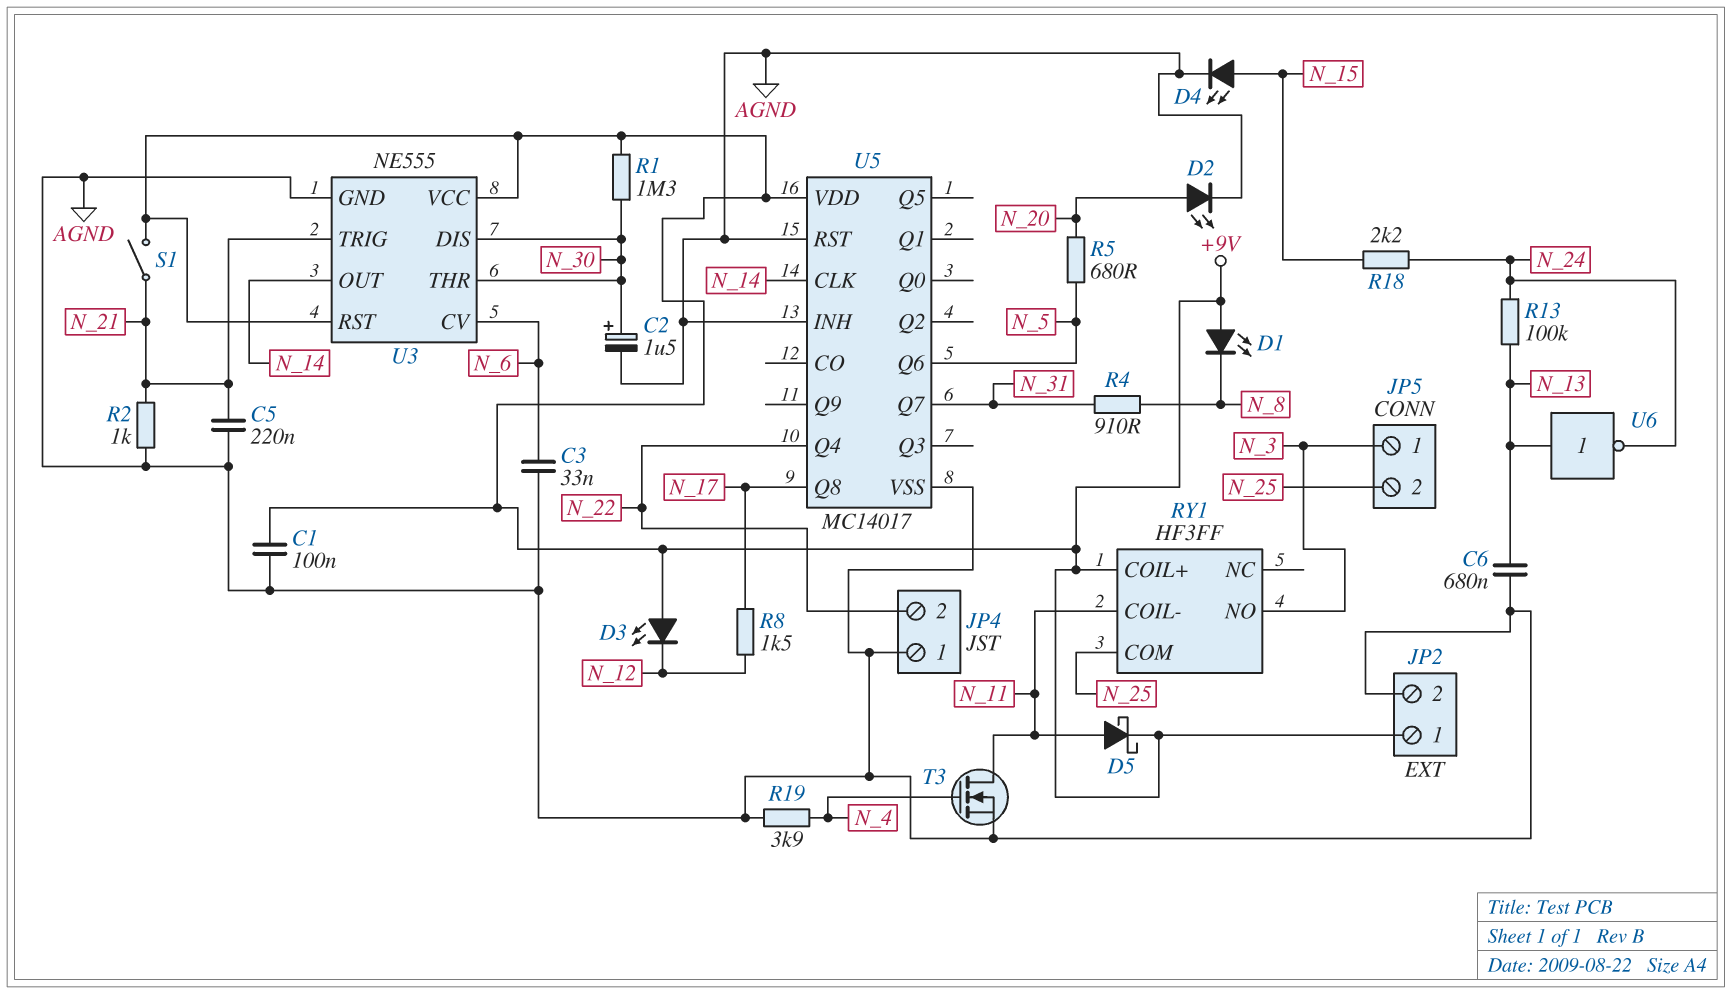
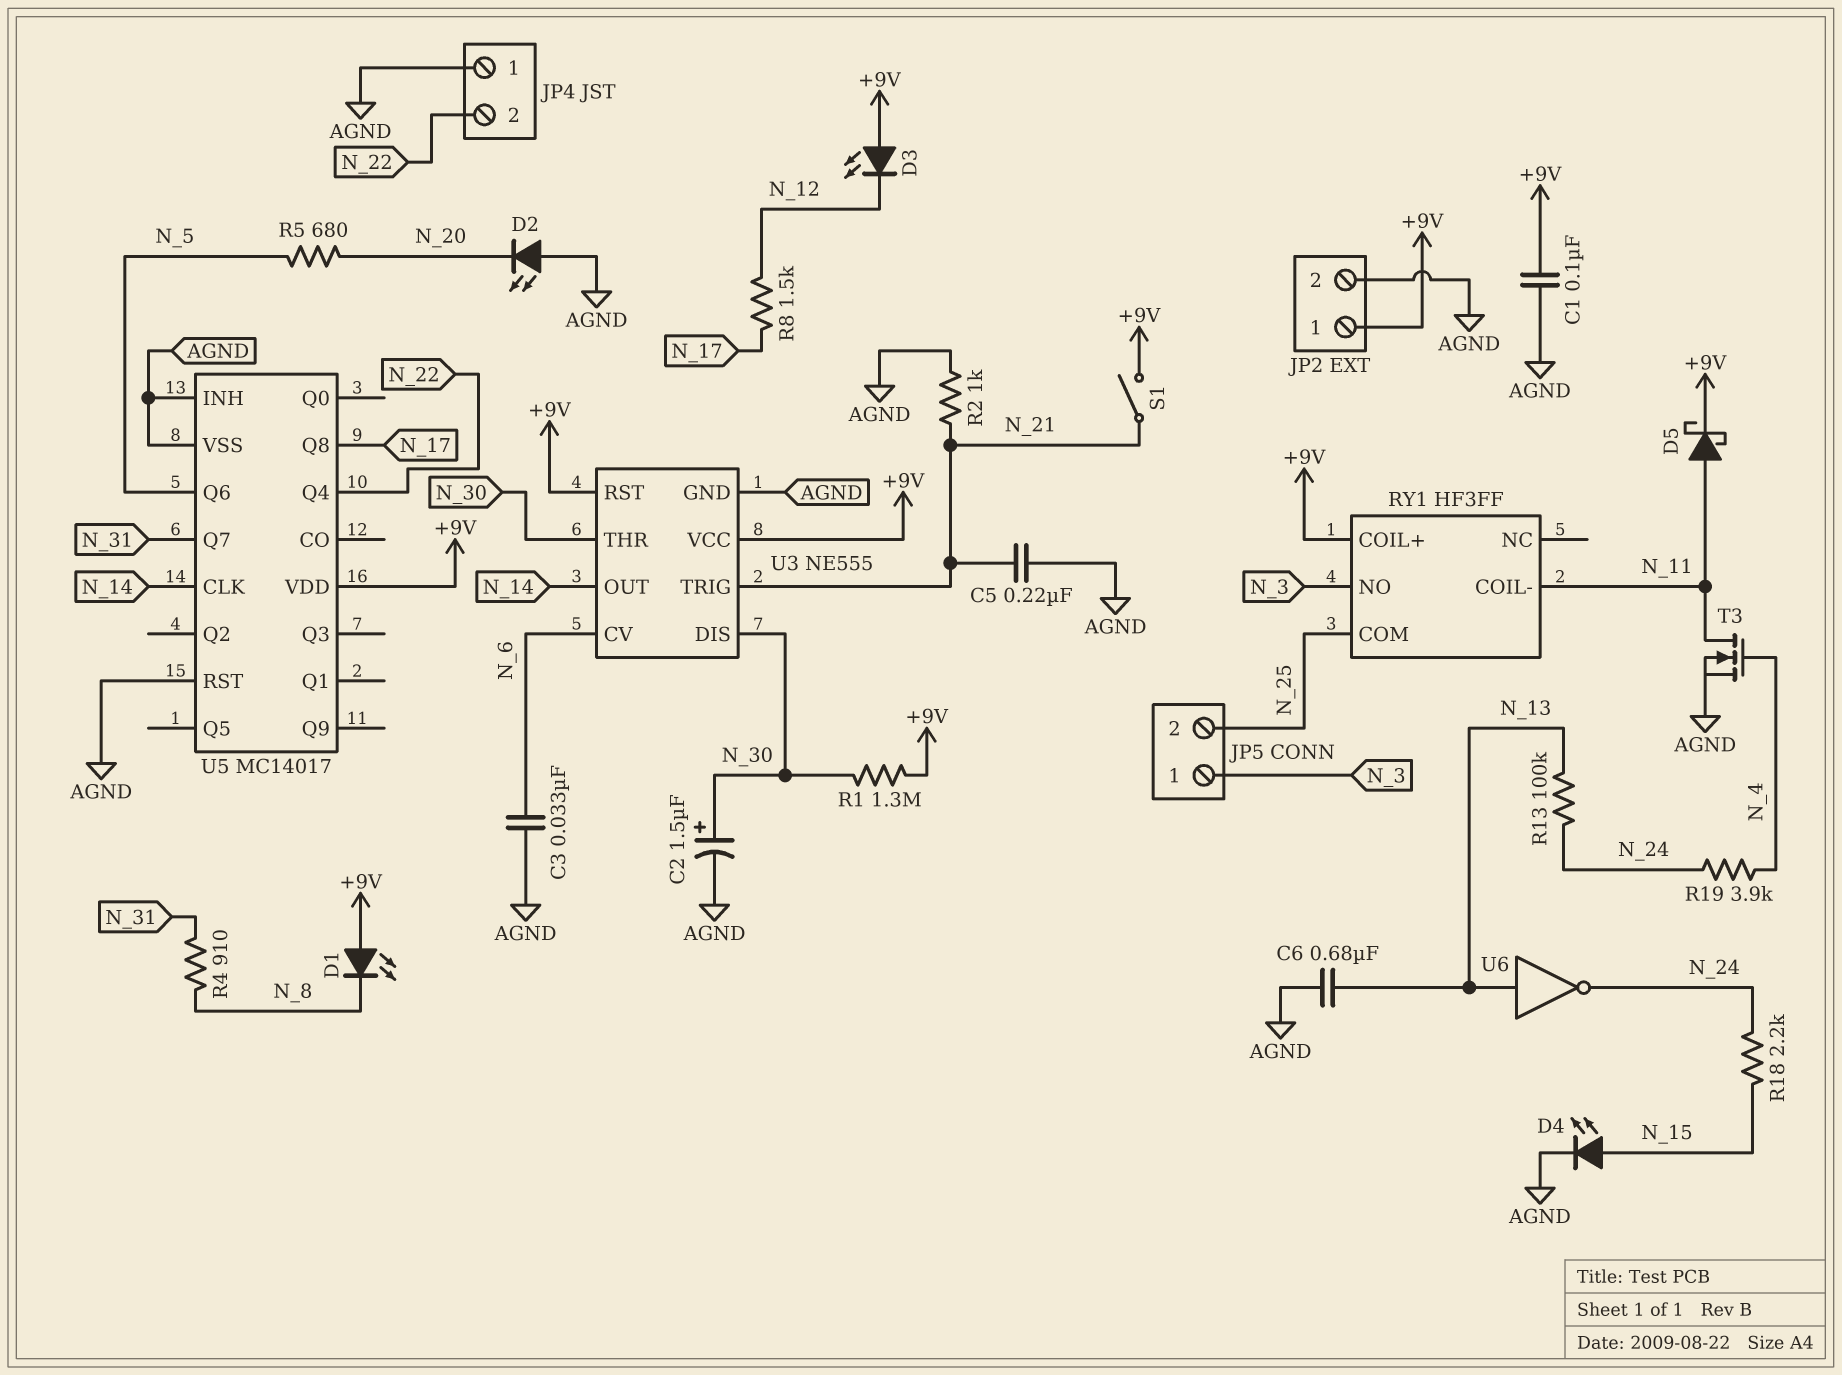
D2: LED (A N_20, K AGND) -> LED (A AGND, K N_20)
R19: 3.9k (AGND, N_4) -> 3.9k (N_4, N_24)

